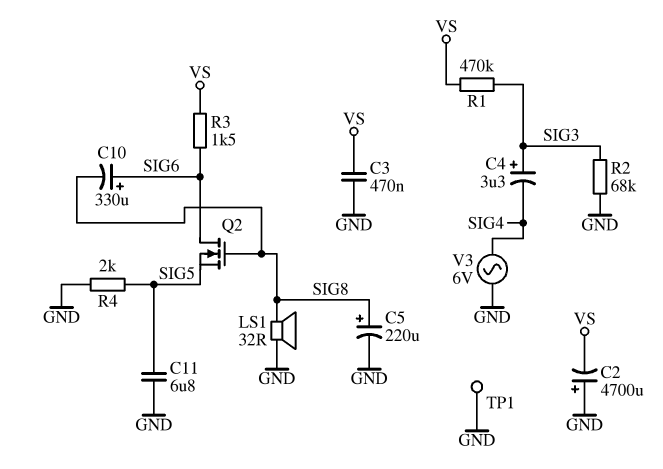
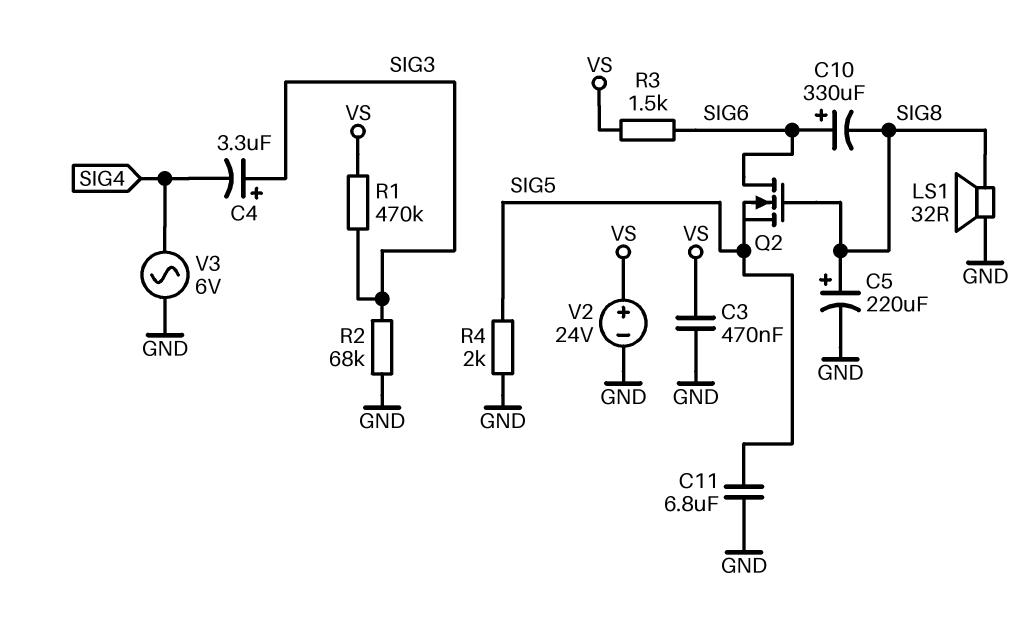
C2: 4700uF (plus GND, minus VS) -> none
TP1: test point (GND) -> none
V2: none -> 24V (plus VS, minus GND)

